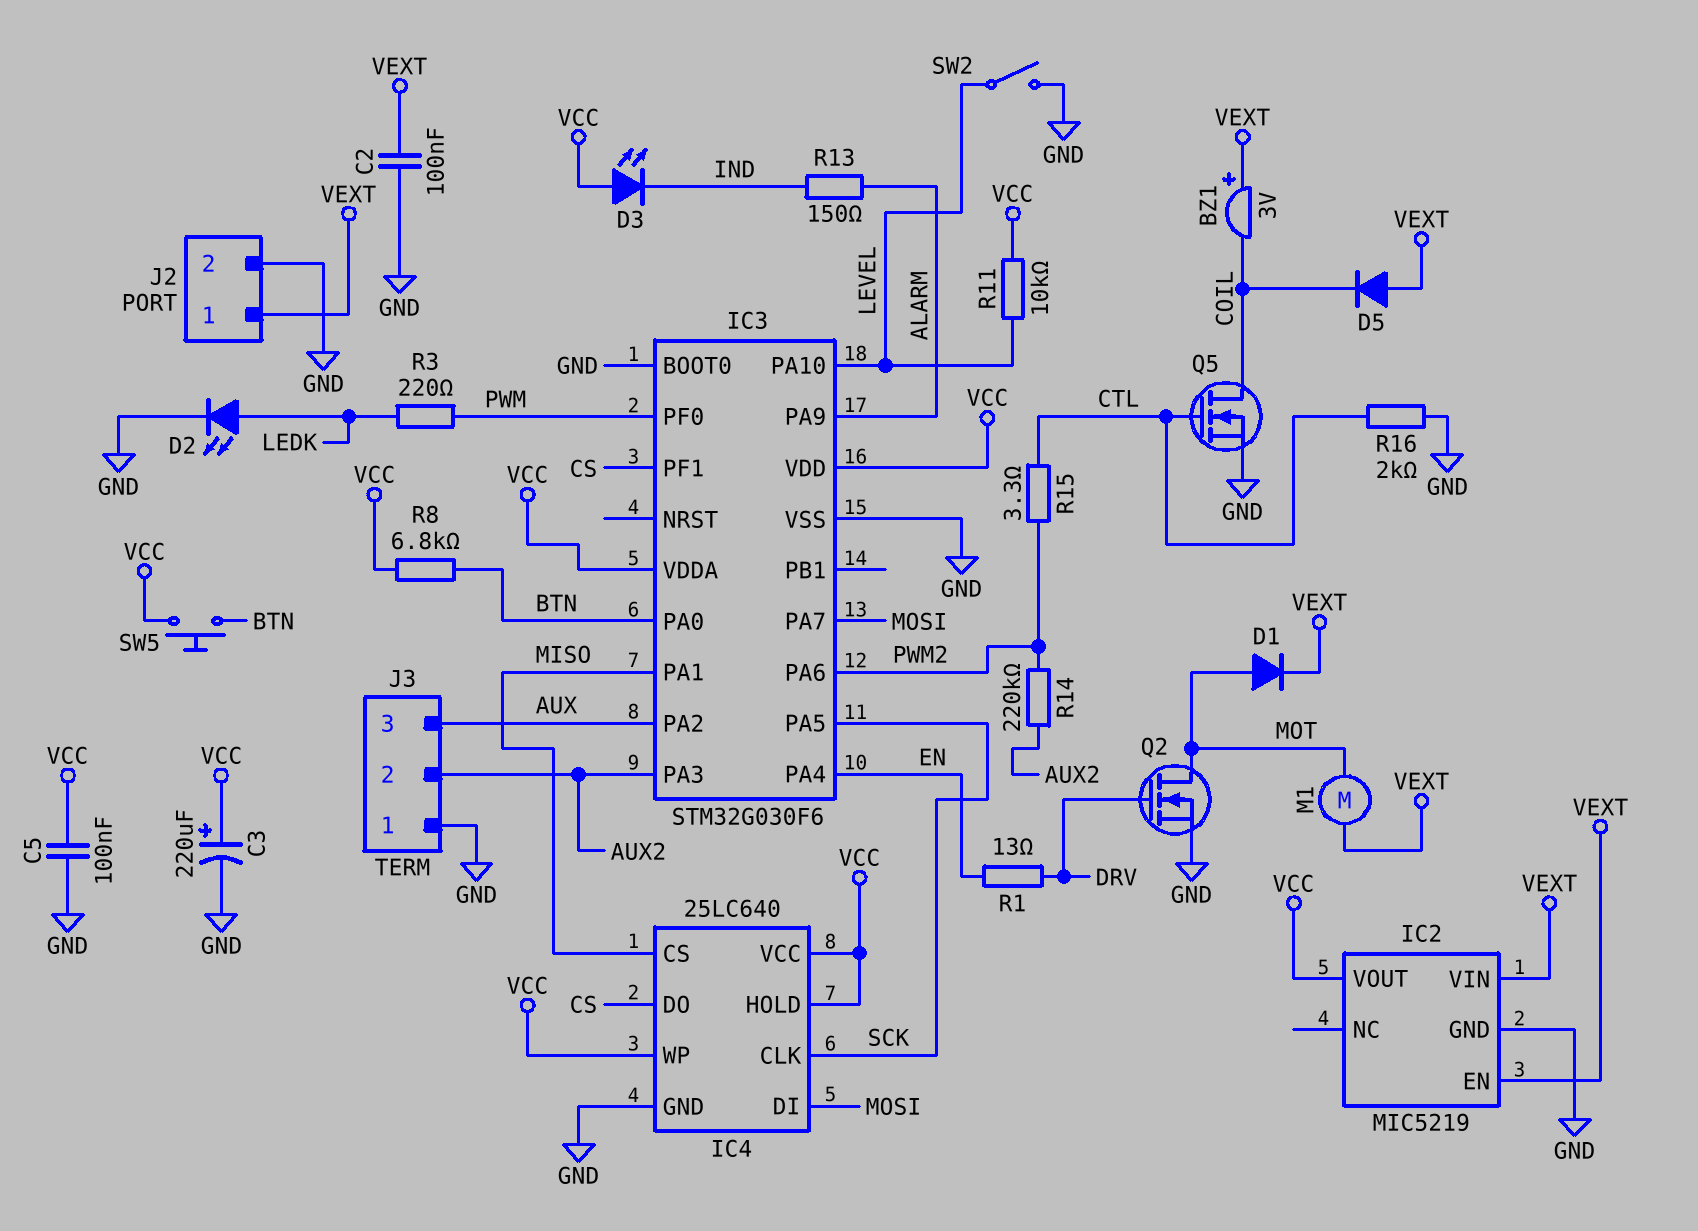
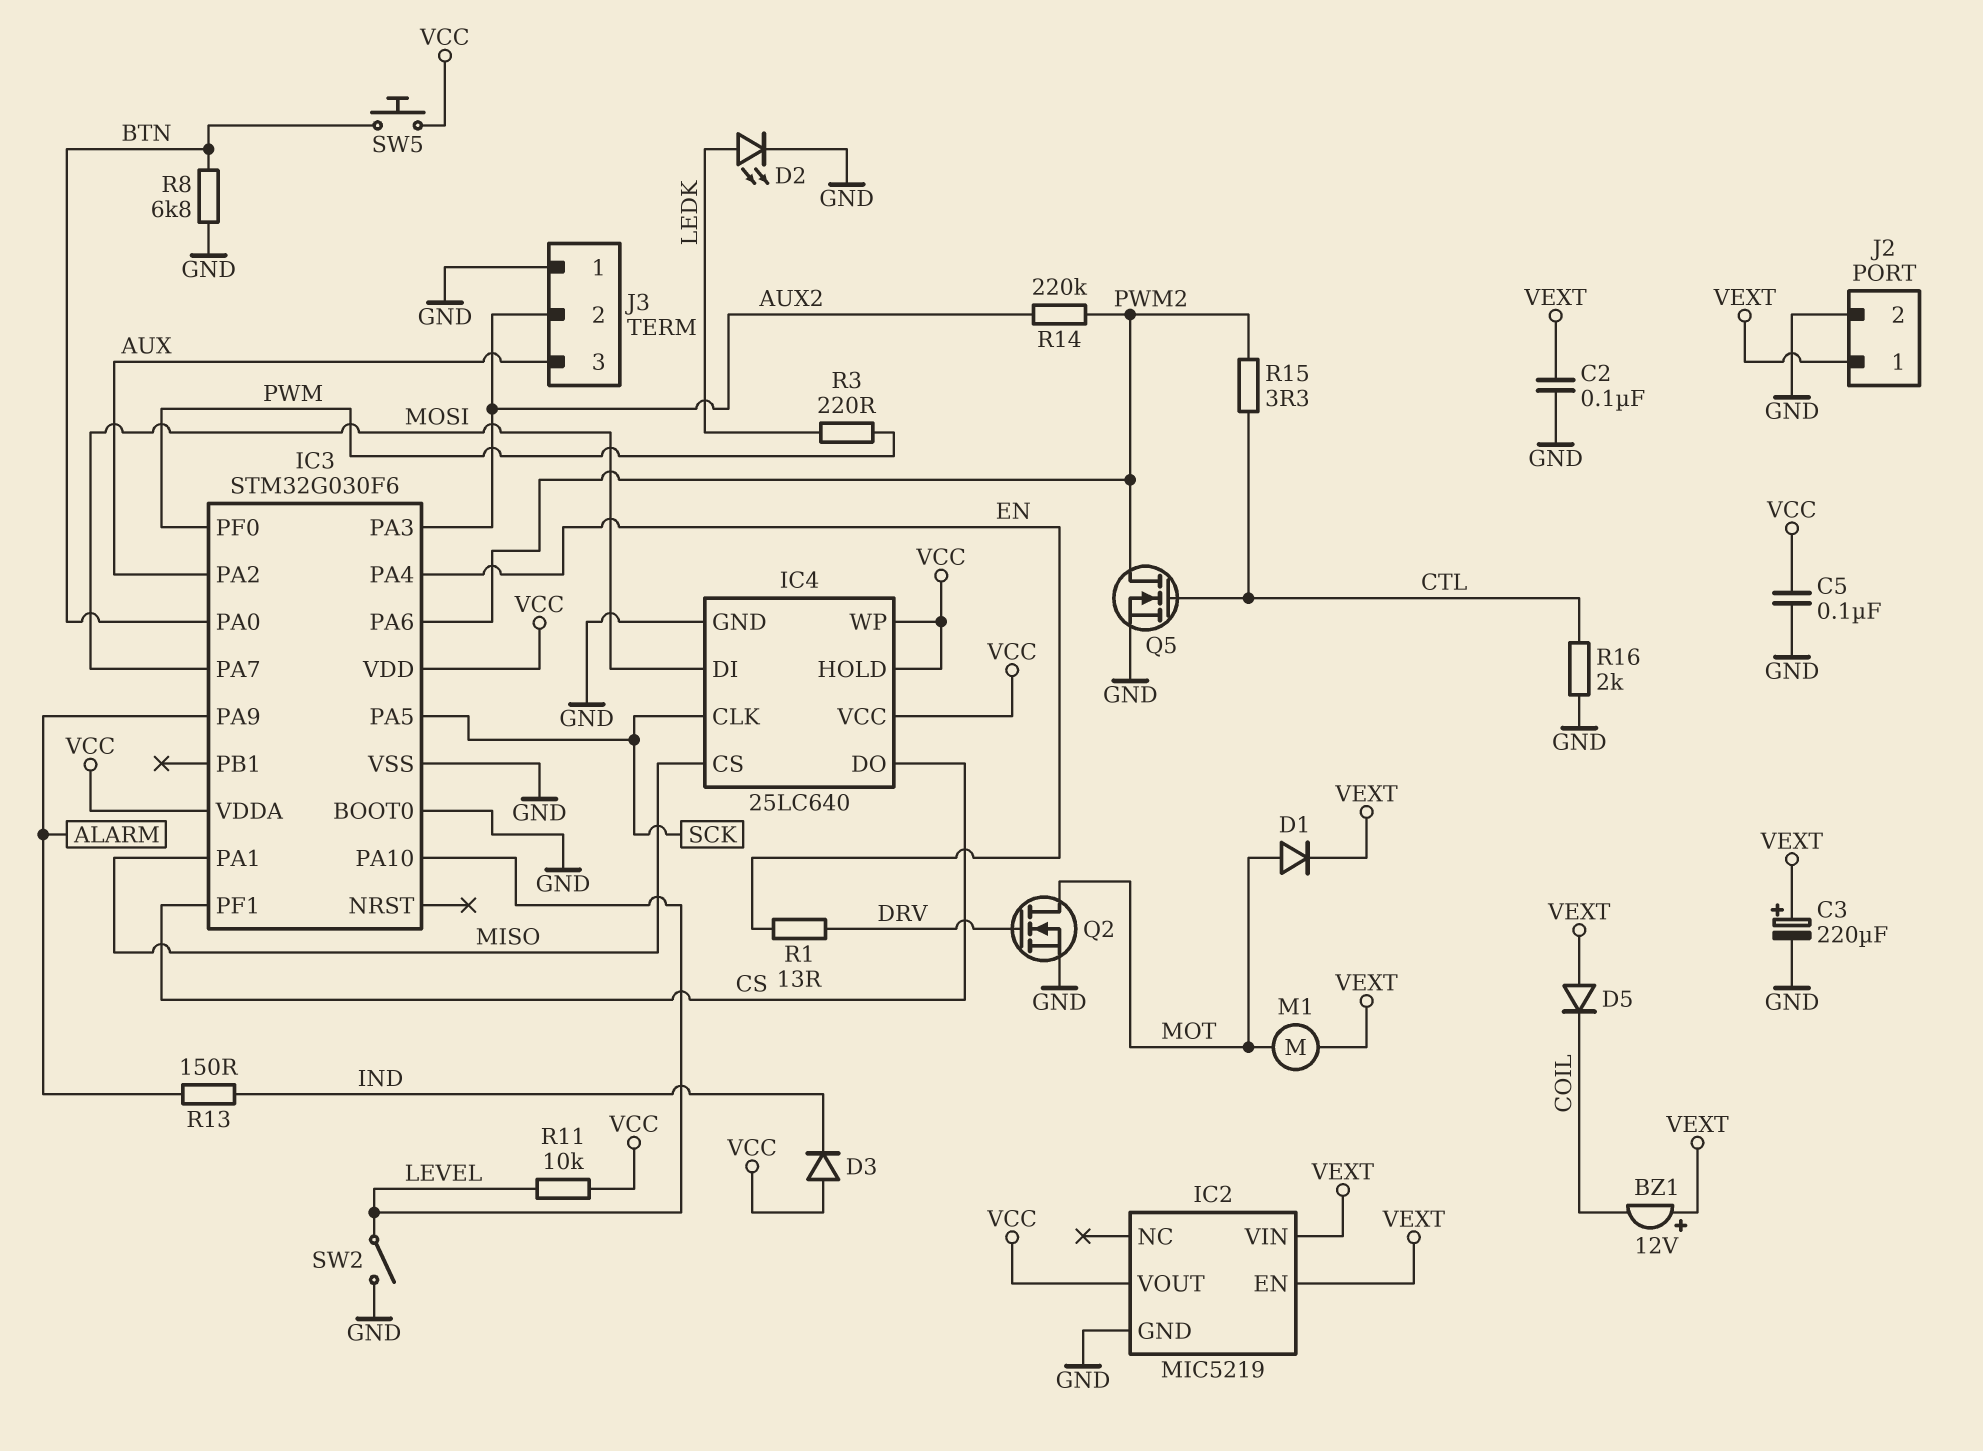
BZ1: buzzer 3V (plus VEXT, minus COIL) -> buzzer 12V (plus VEXT, minus COIL)
C3: 220uF (plus VCC, minus GND) -> 220uF (plus VEXT, minus GND)
D3: LED (A VCC, K IND) -> diode (A VCC, K IND)
Q5: NMOS (G CTL, D COIL, S GND) -> NMOS (G CTL, D PWM2, S GND)
R8: 6.8k (BTN, VCC) -> 6.8k (BTN, GND)

